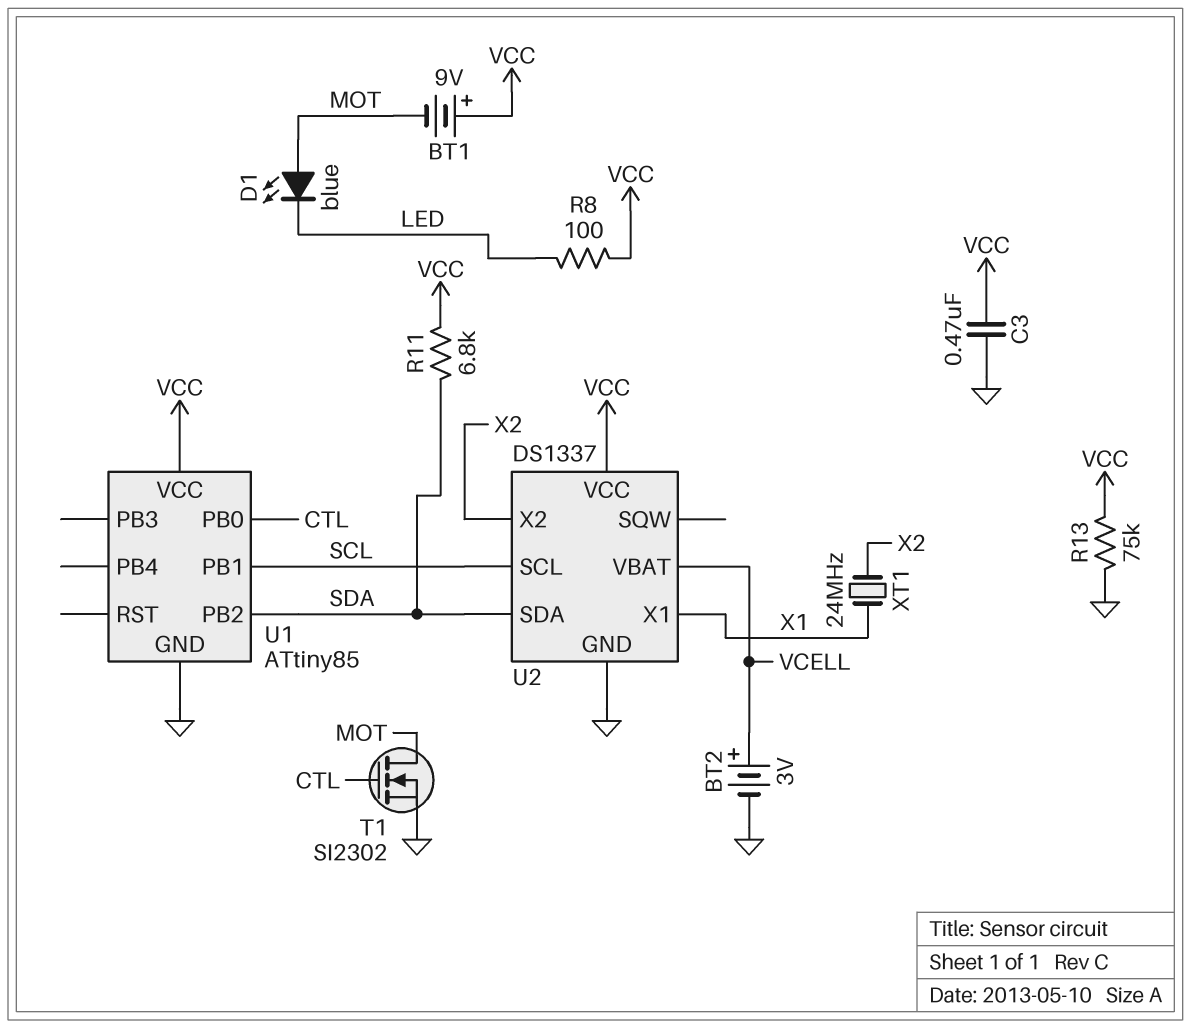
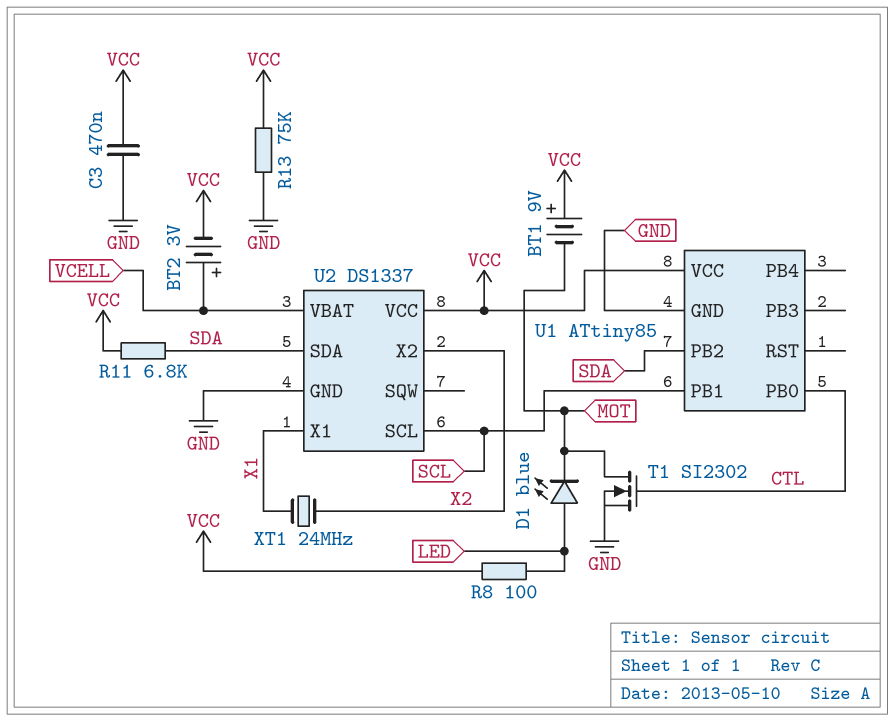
BT2: 3V (plus VCELL, minus GND) -> 3V (plus VCELL, minus VCC)
D1: LED blue (A MOT, K LED) -> LED blue (A LED, K MOT)

